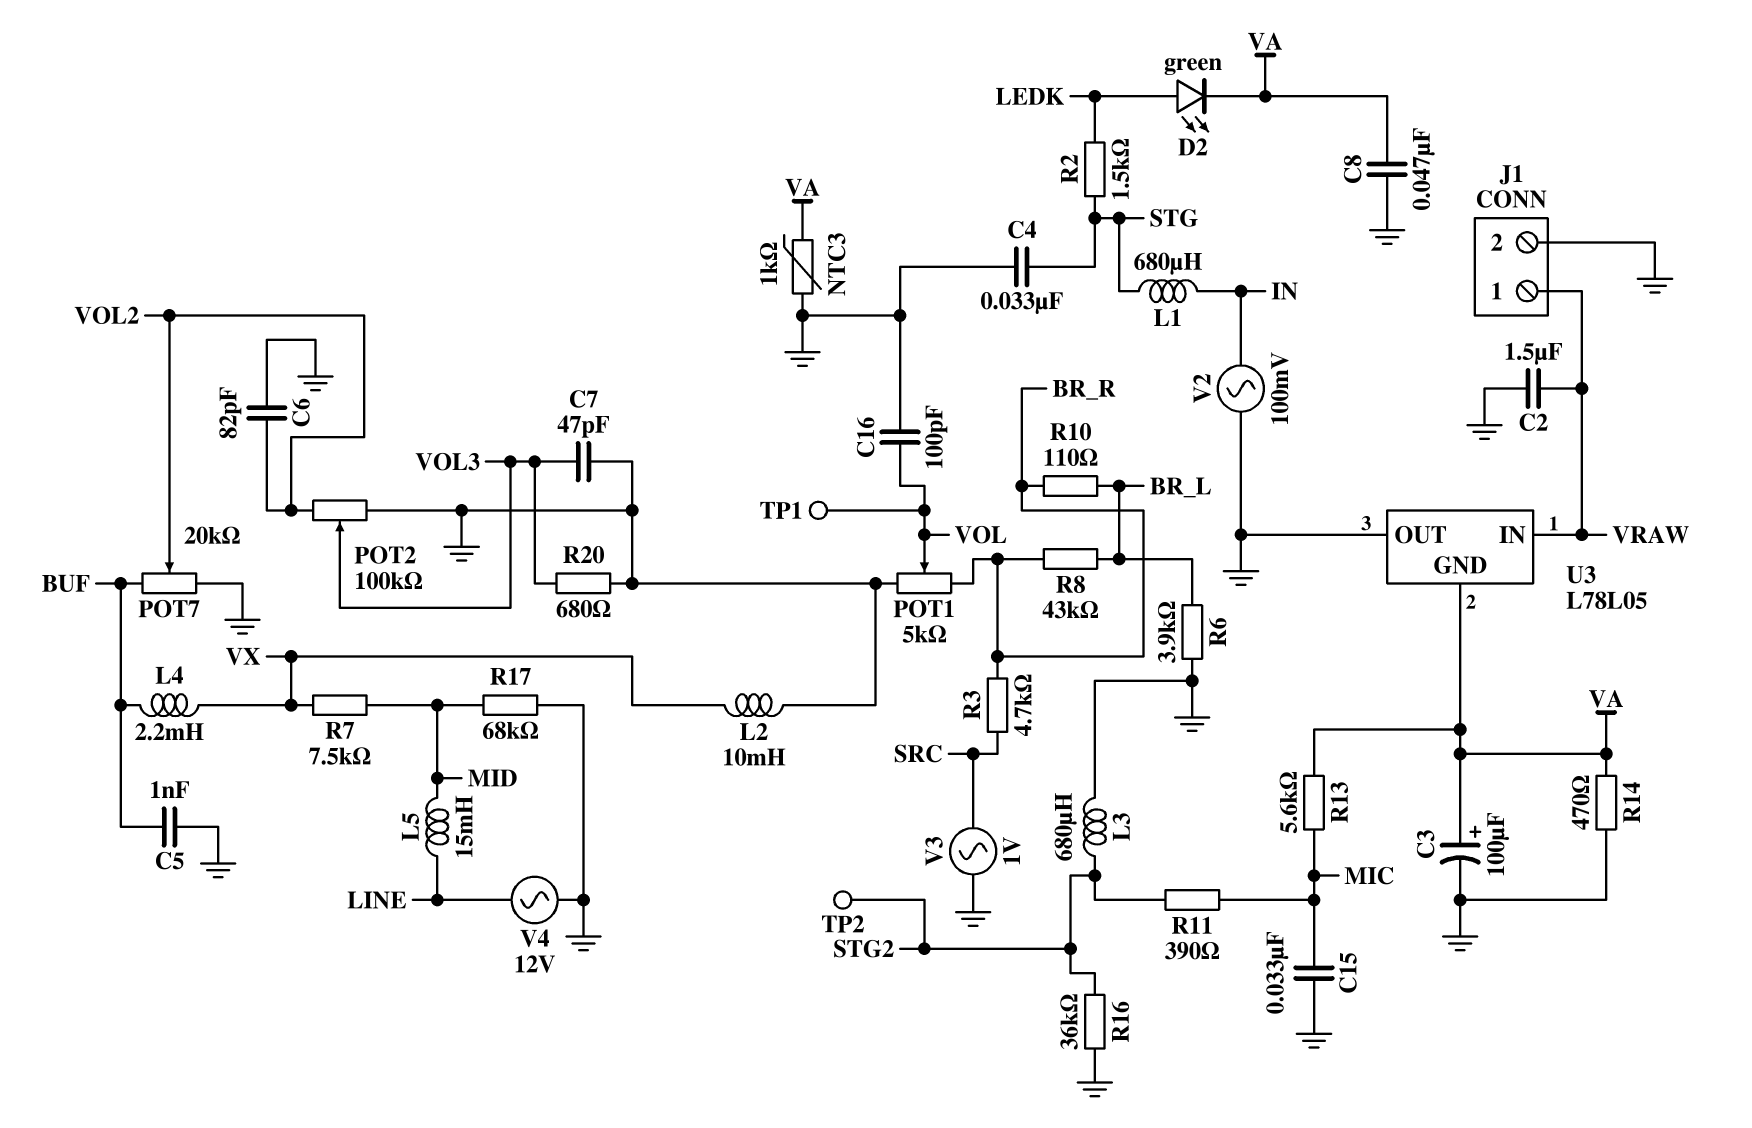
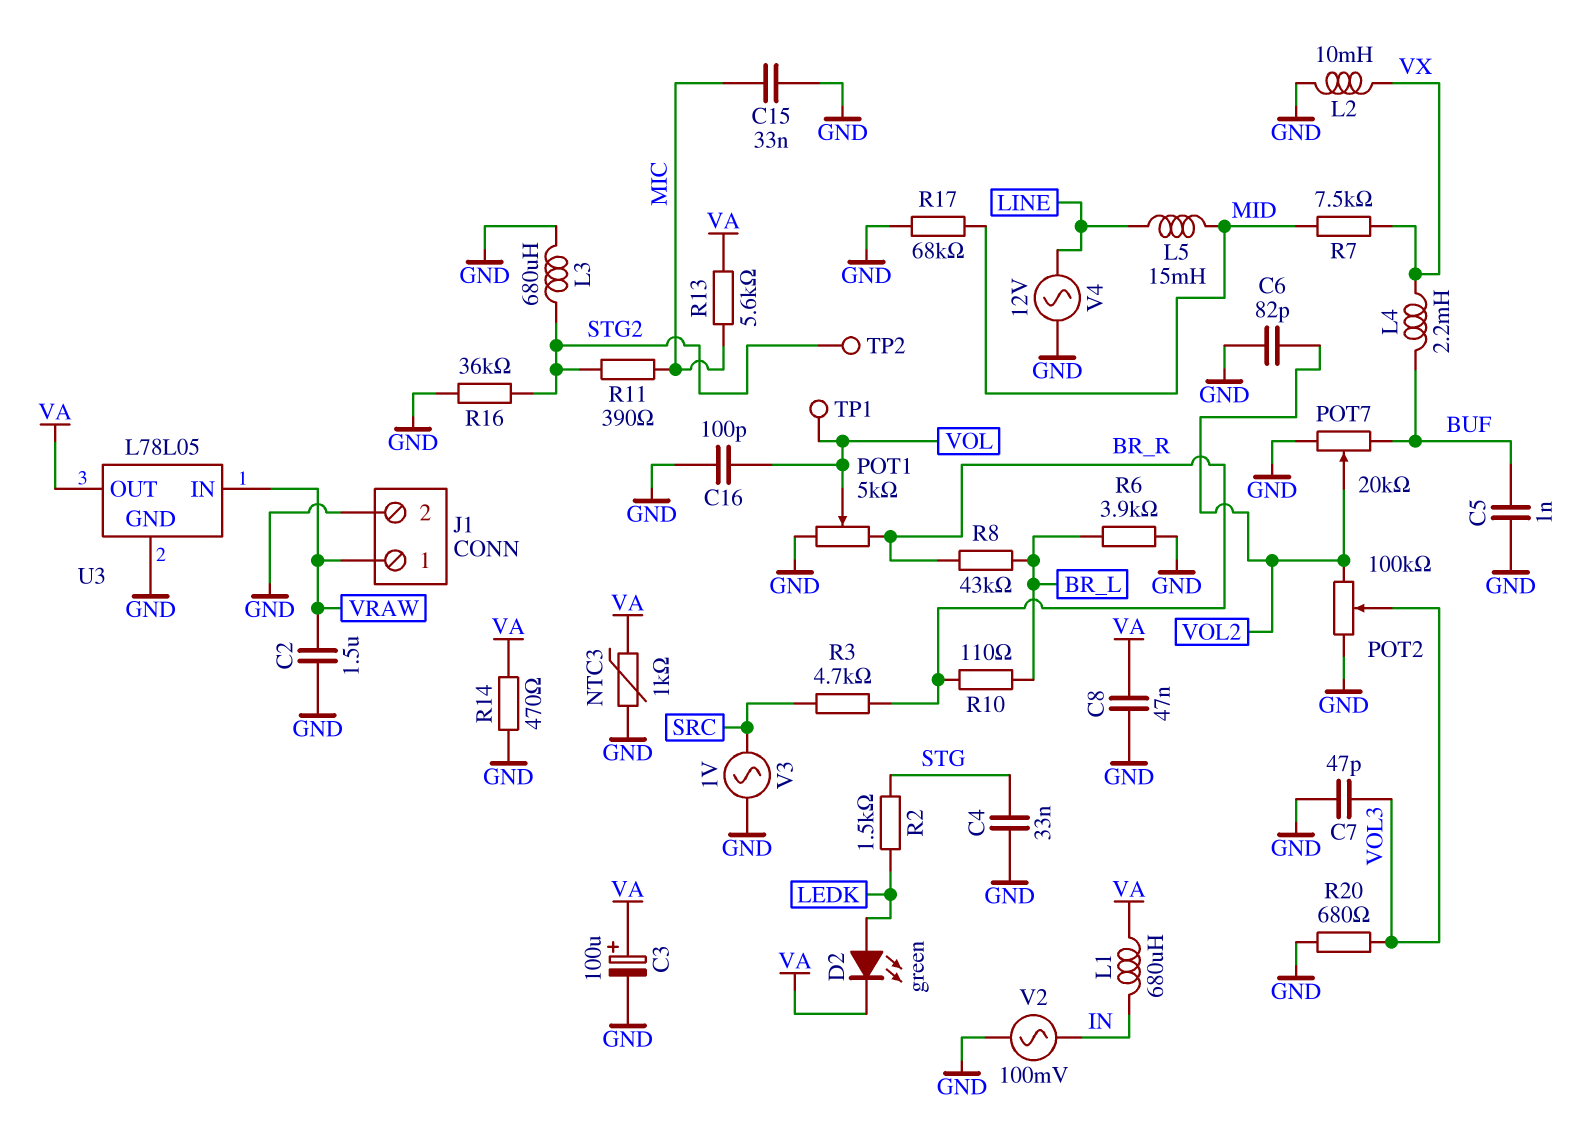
L1: 680uH (IN, STG) -> 680uH (IN, VA)
U3 pin GND: VA -> GND
U3 pin OUT: GND -> VA

